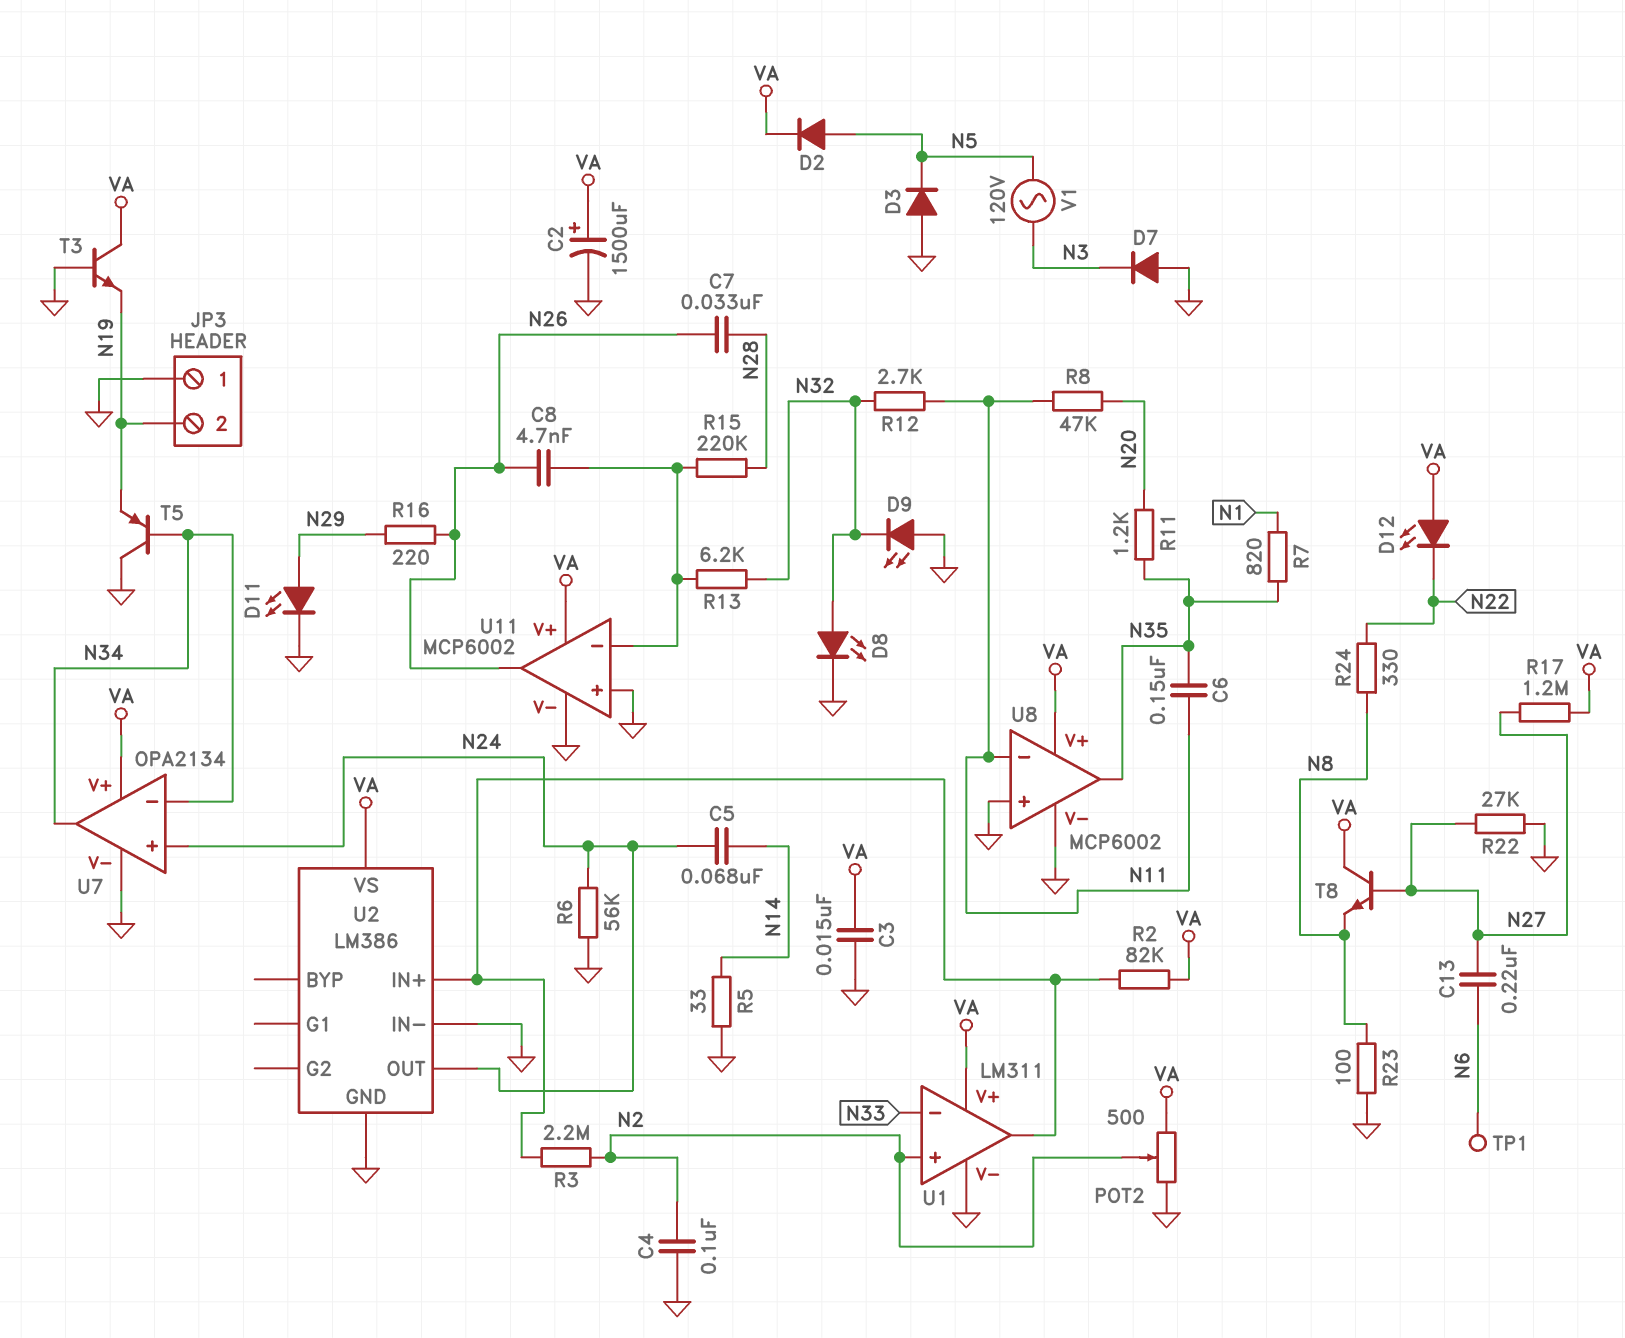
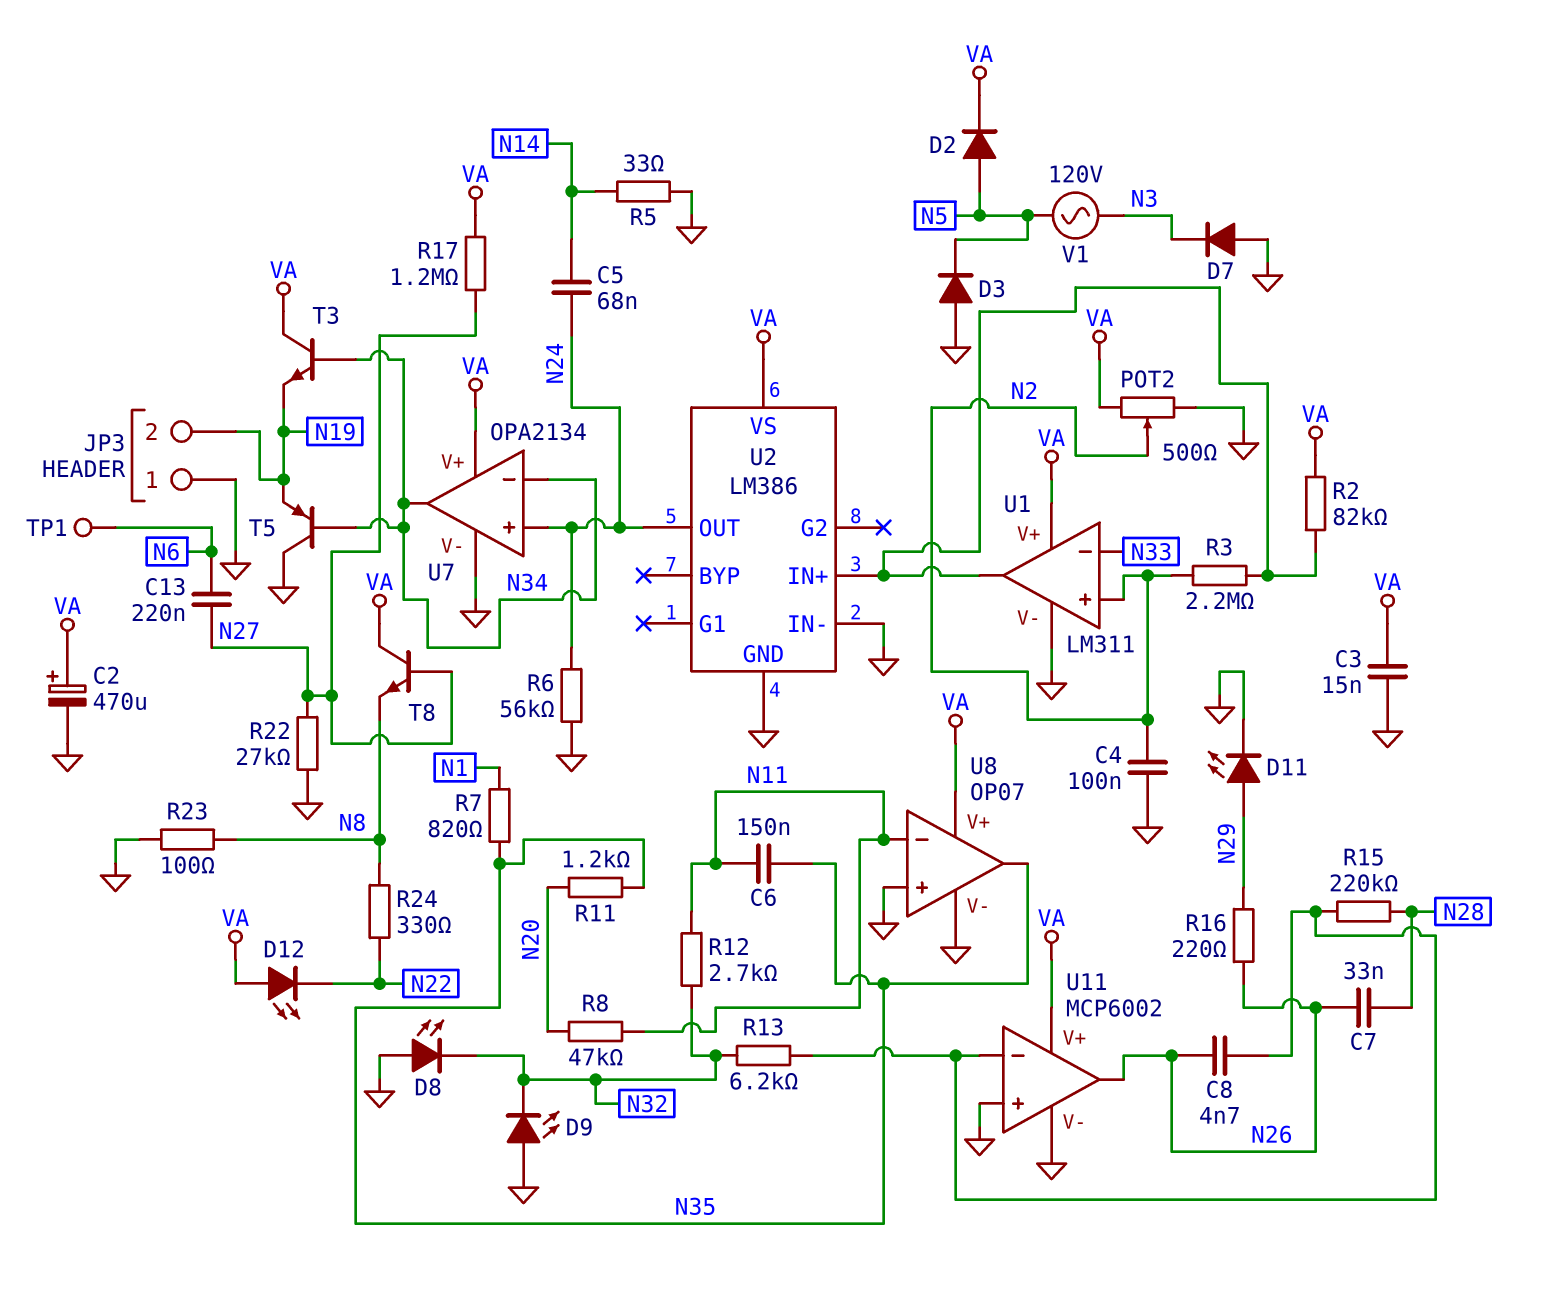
C2: 1500uF (plus VA, minus GND) -> 470uF (plus VA, minus GND)
D8: LED (A N32, K GND) -> LED (A GND, K N32)
T3: NPN (B GND, C VA, E N19) -> NPN (B N34, C VA, E N19)
U8: MCP6002 -> OP07

